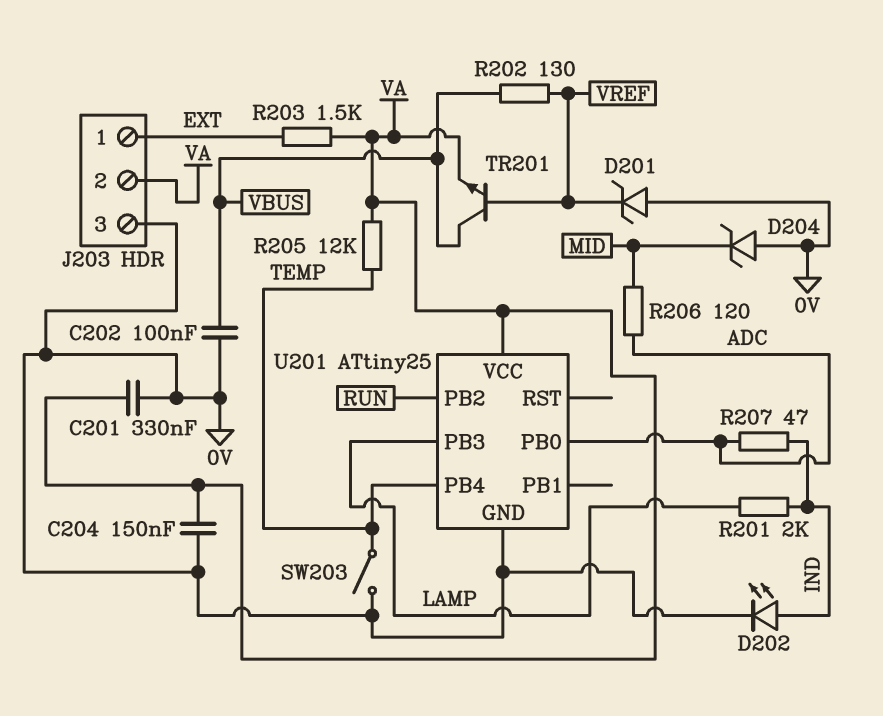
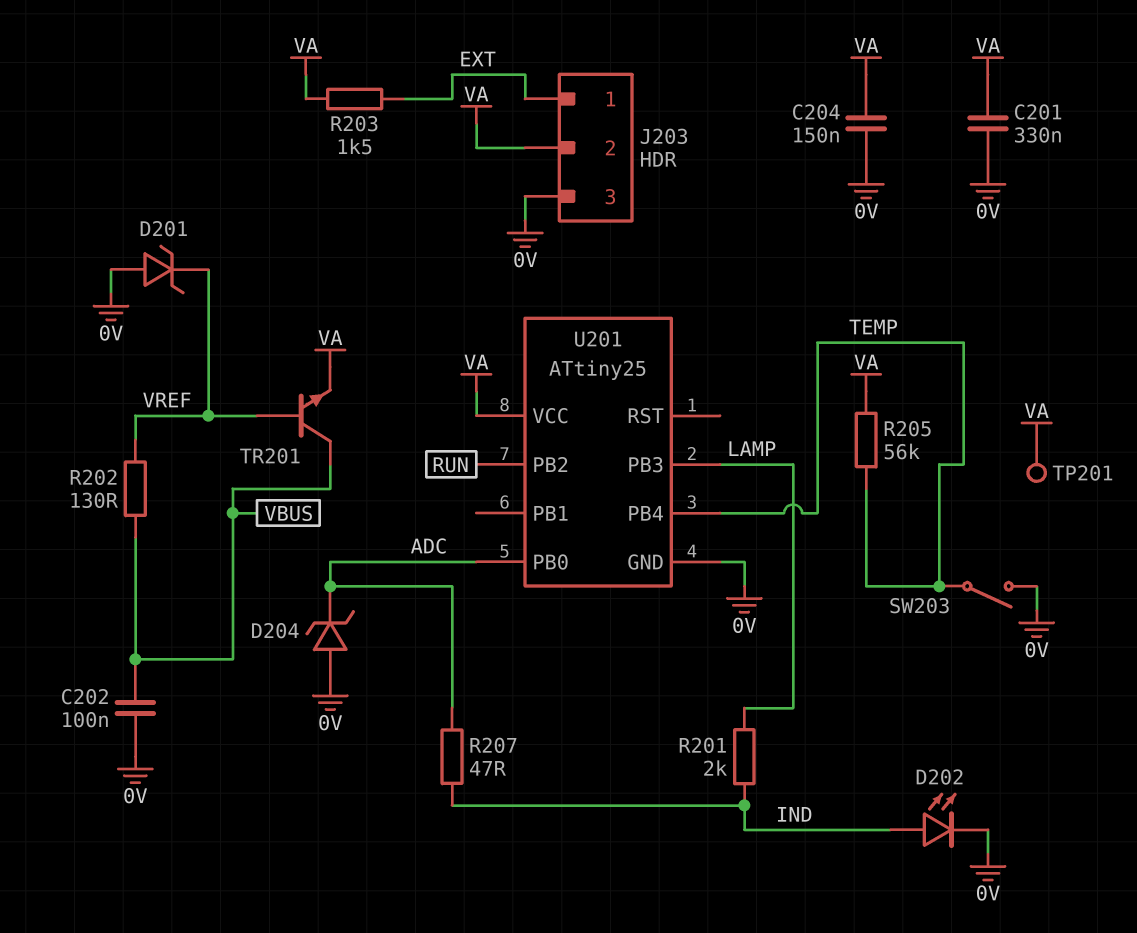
D204: zener (A 0V, K MID) -> zener (A 0V, K ADC)
R205: 12k (TEMP, VA) -> 56k (TEMP, VA)
R206: 120 (ADC, MID) -> none
TP201: none -> test point (VA)

